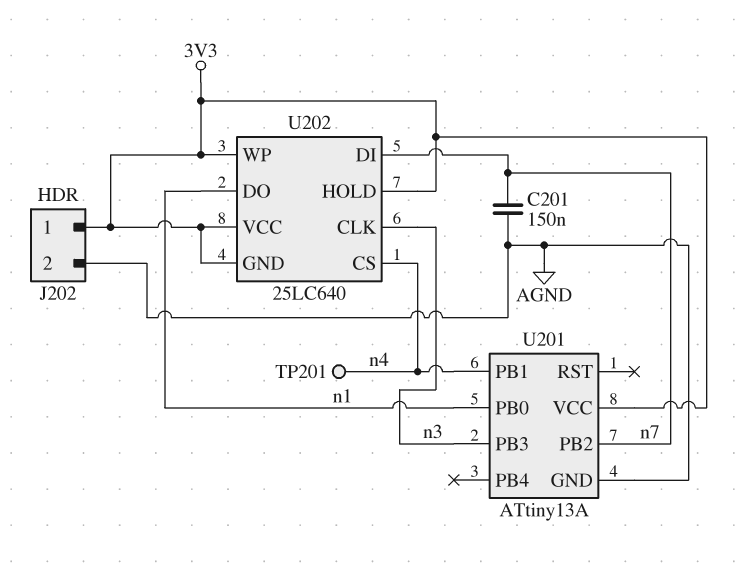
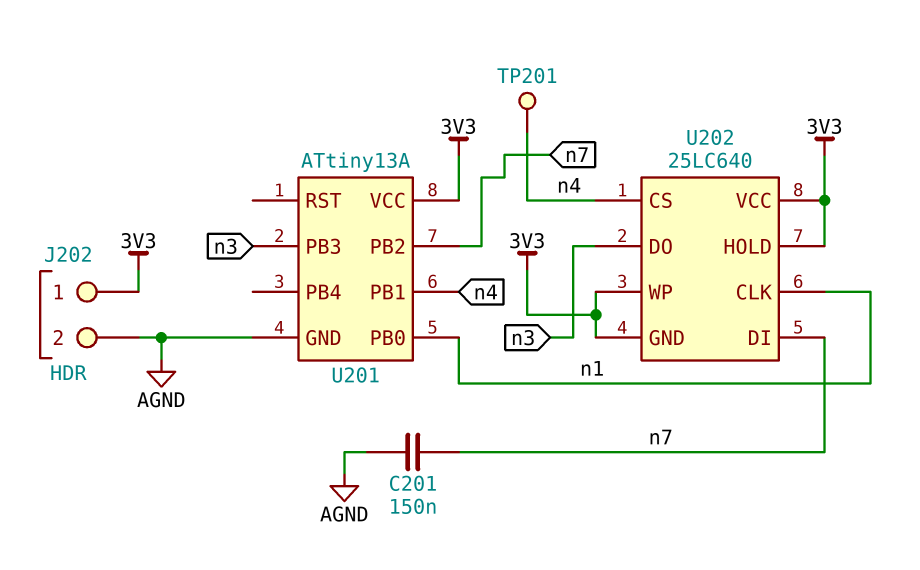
U202 pin CLK: n3 -> n1
U202 pin DO: n1 -> n3

